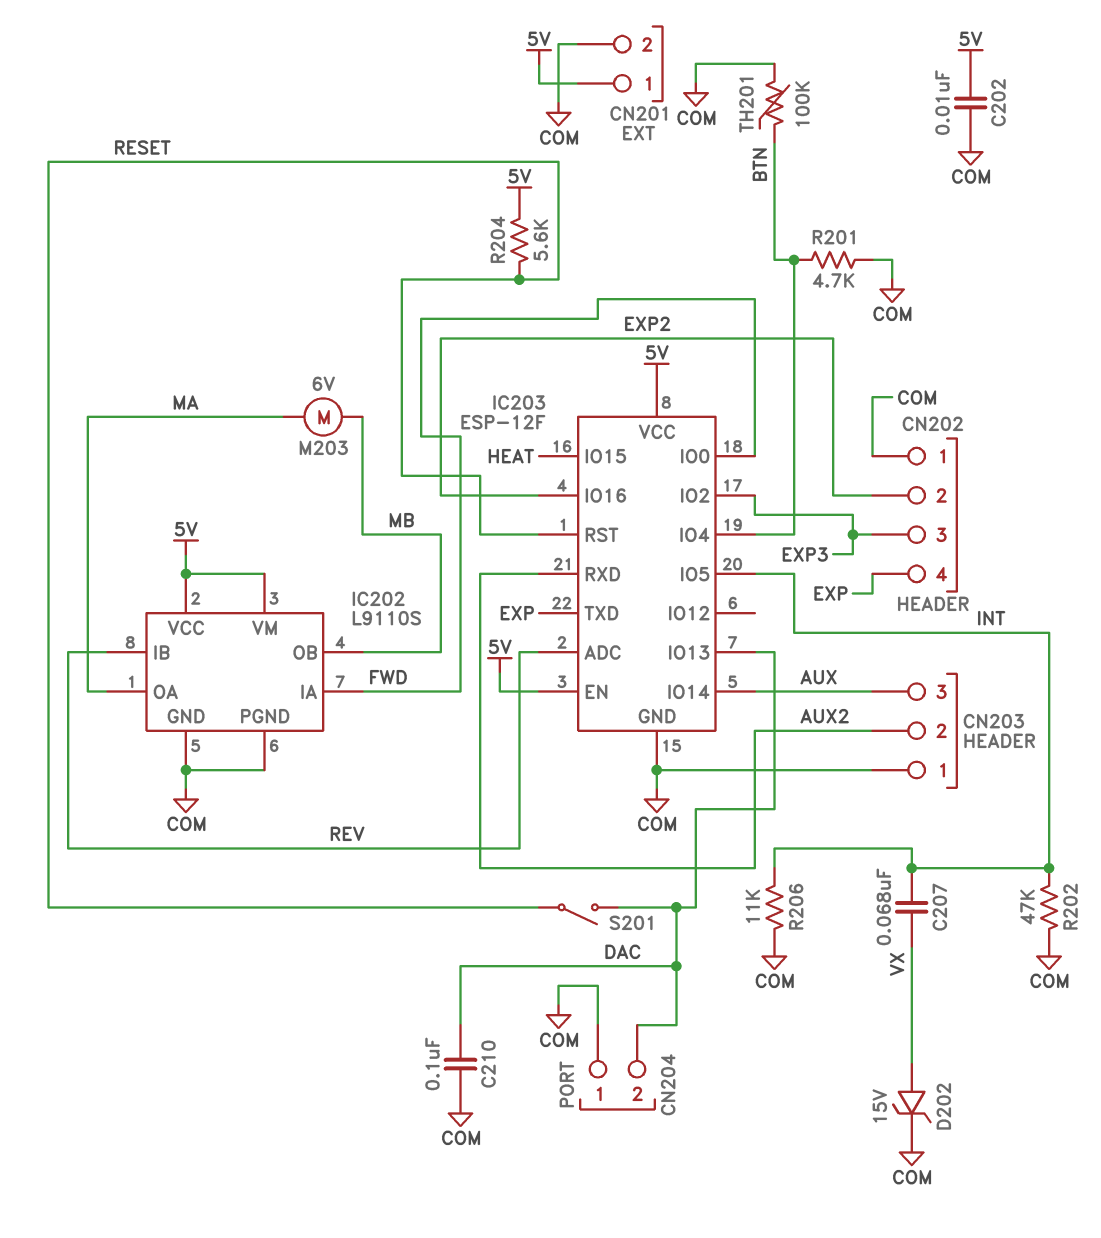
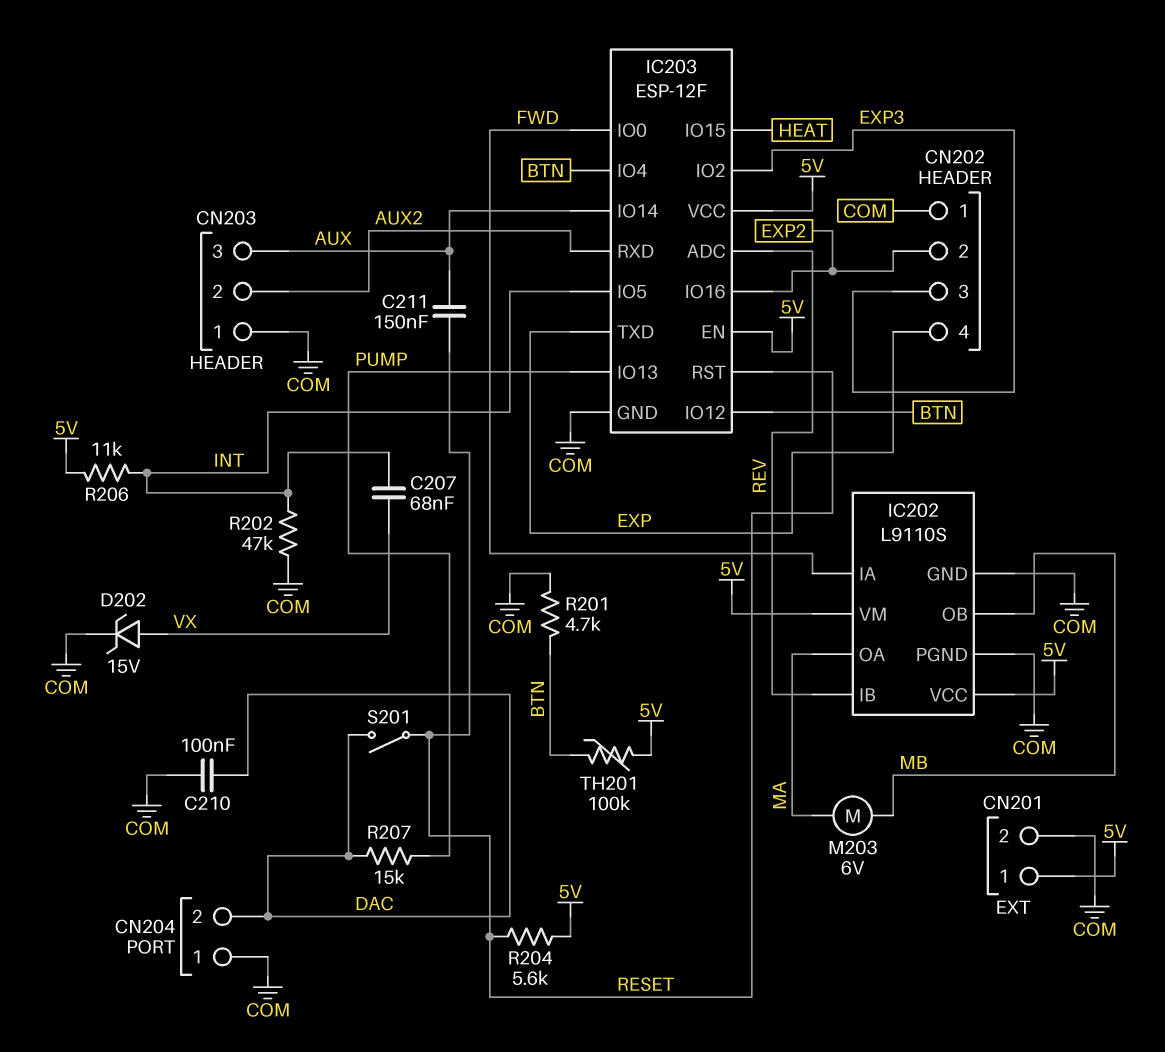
C202: 10nF (5V, COM) -> none
C211: none -> 150nF (AUX, RESET)
IC203 pin IO12: none -> BTN
IC203 pin IO13: DAC -> PUMP
R206: 11k (COM, INT) -> 11k (5V, INT)
R207: none -> 15k (DAC, PUMP)
TH201: 100k (BTN, COM) -> 100k (5V, BTN)

